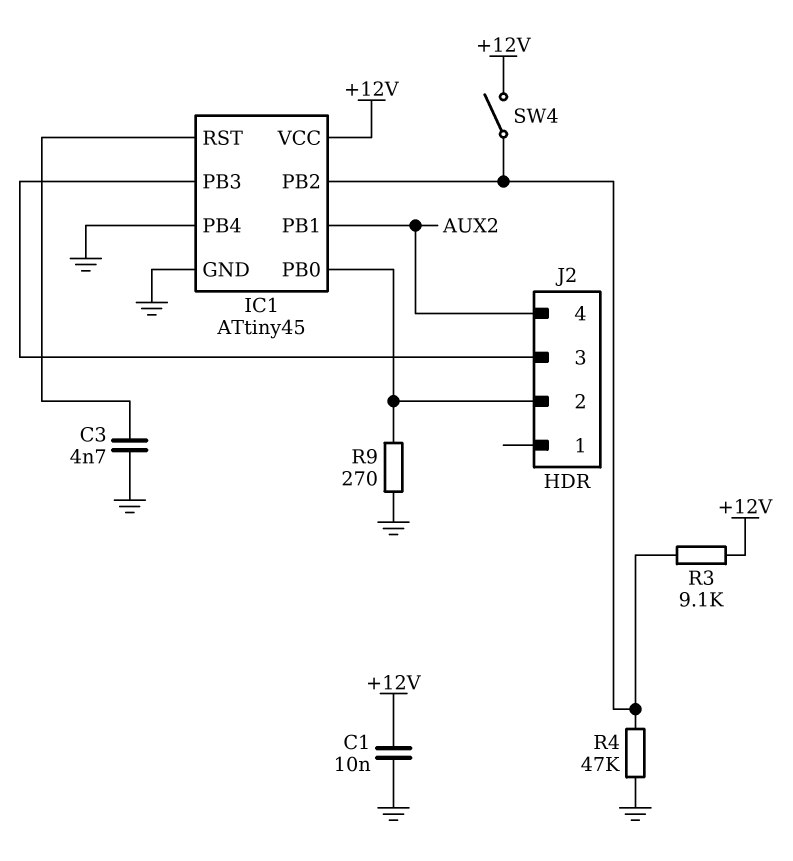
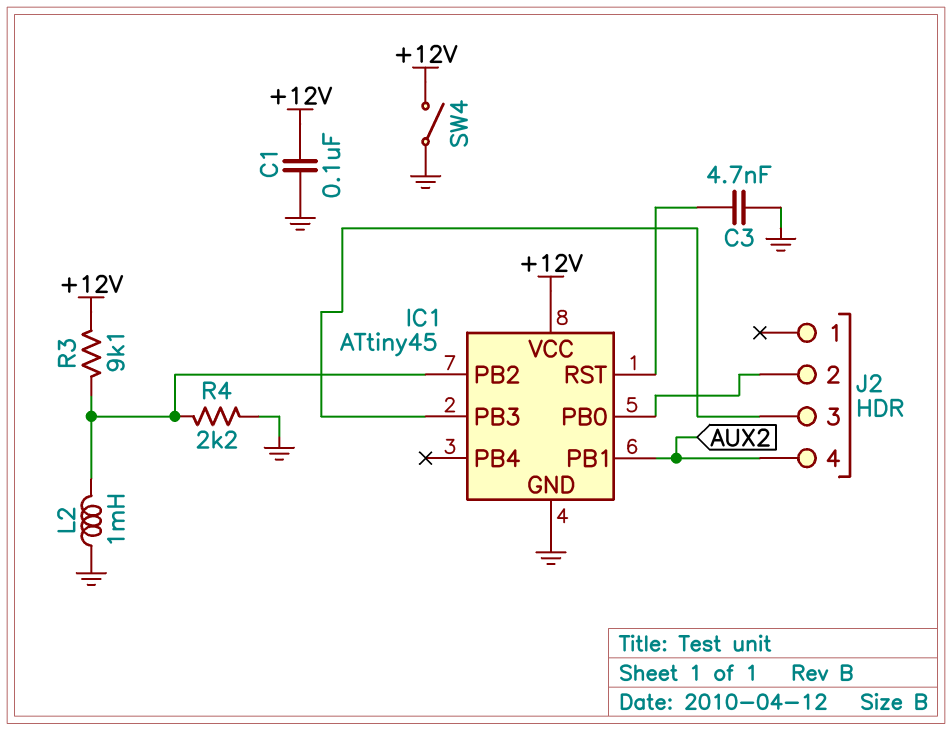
C1: 10nF (+12V, GND) -> 100nF (+12V, GND)
IC1 pin PB4: GND -> none
L2: none -> 1mH (GND, IC1/PB2)
R4: 47k (GND, IC1/PB2) -> 2.2k (GND, IC1/PB2)
R9: 270 (GND, IC1/PB0) -> none
SW4: switch (+12V, IC1/PB2) -> switch (+12V, GND)

